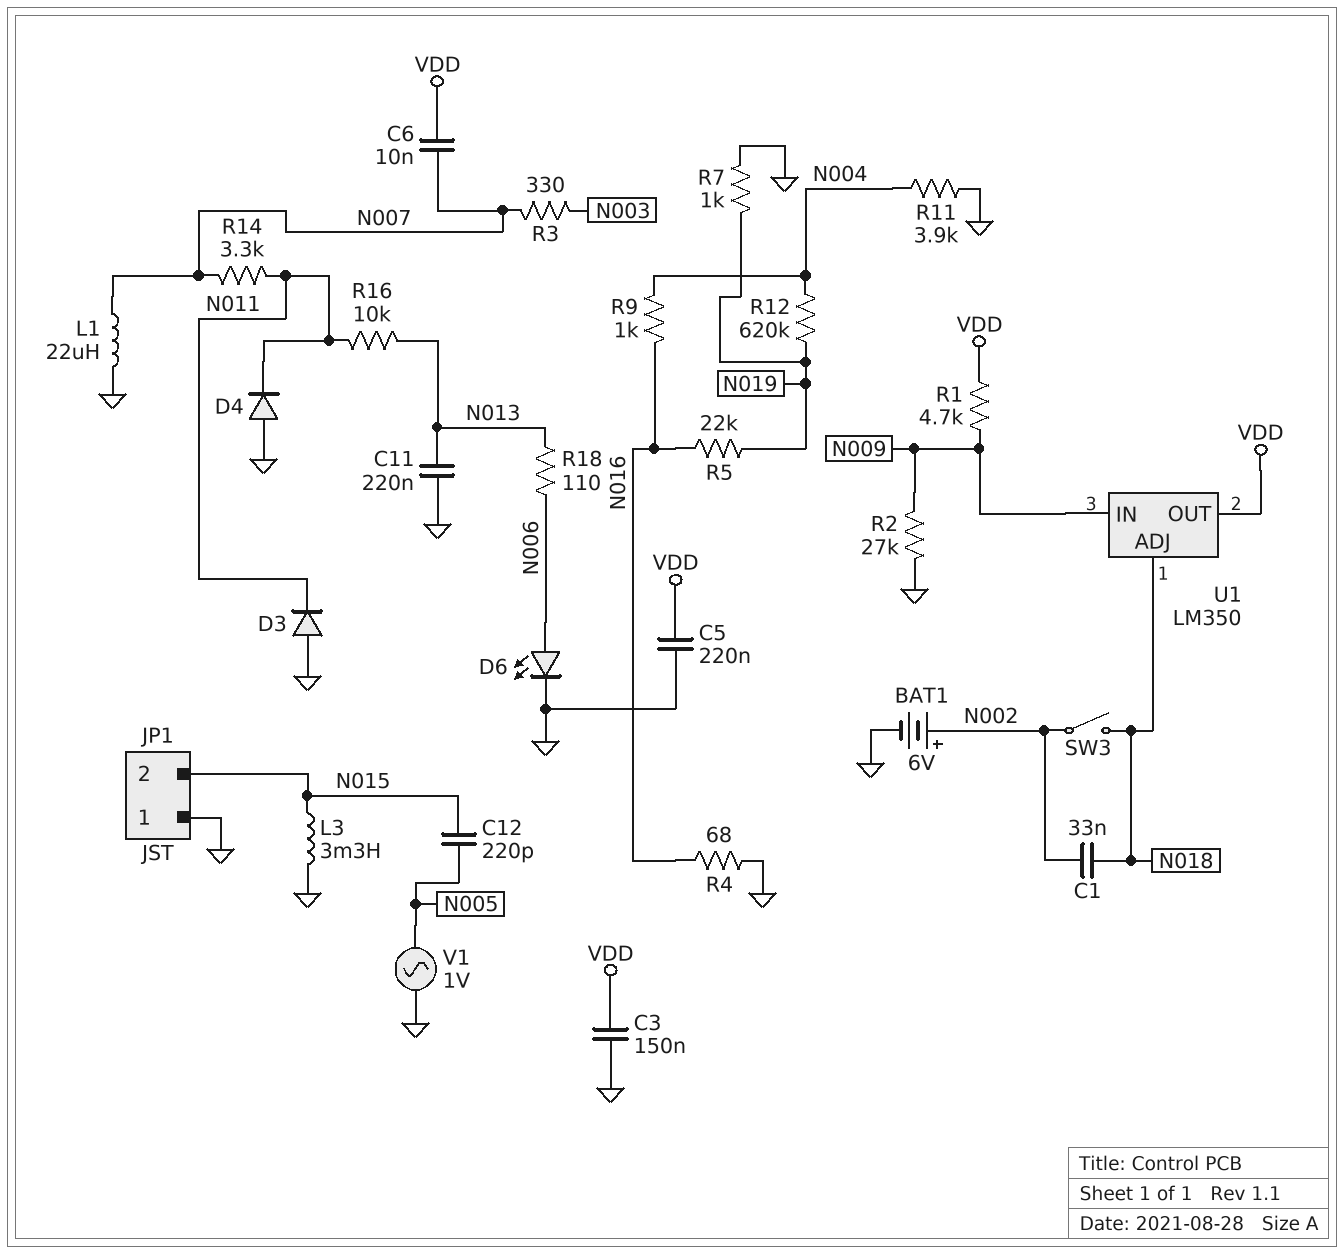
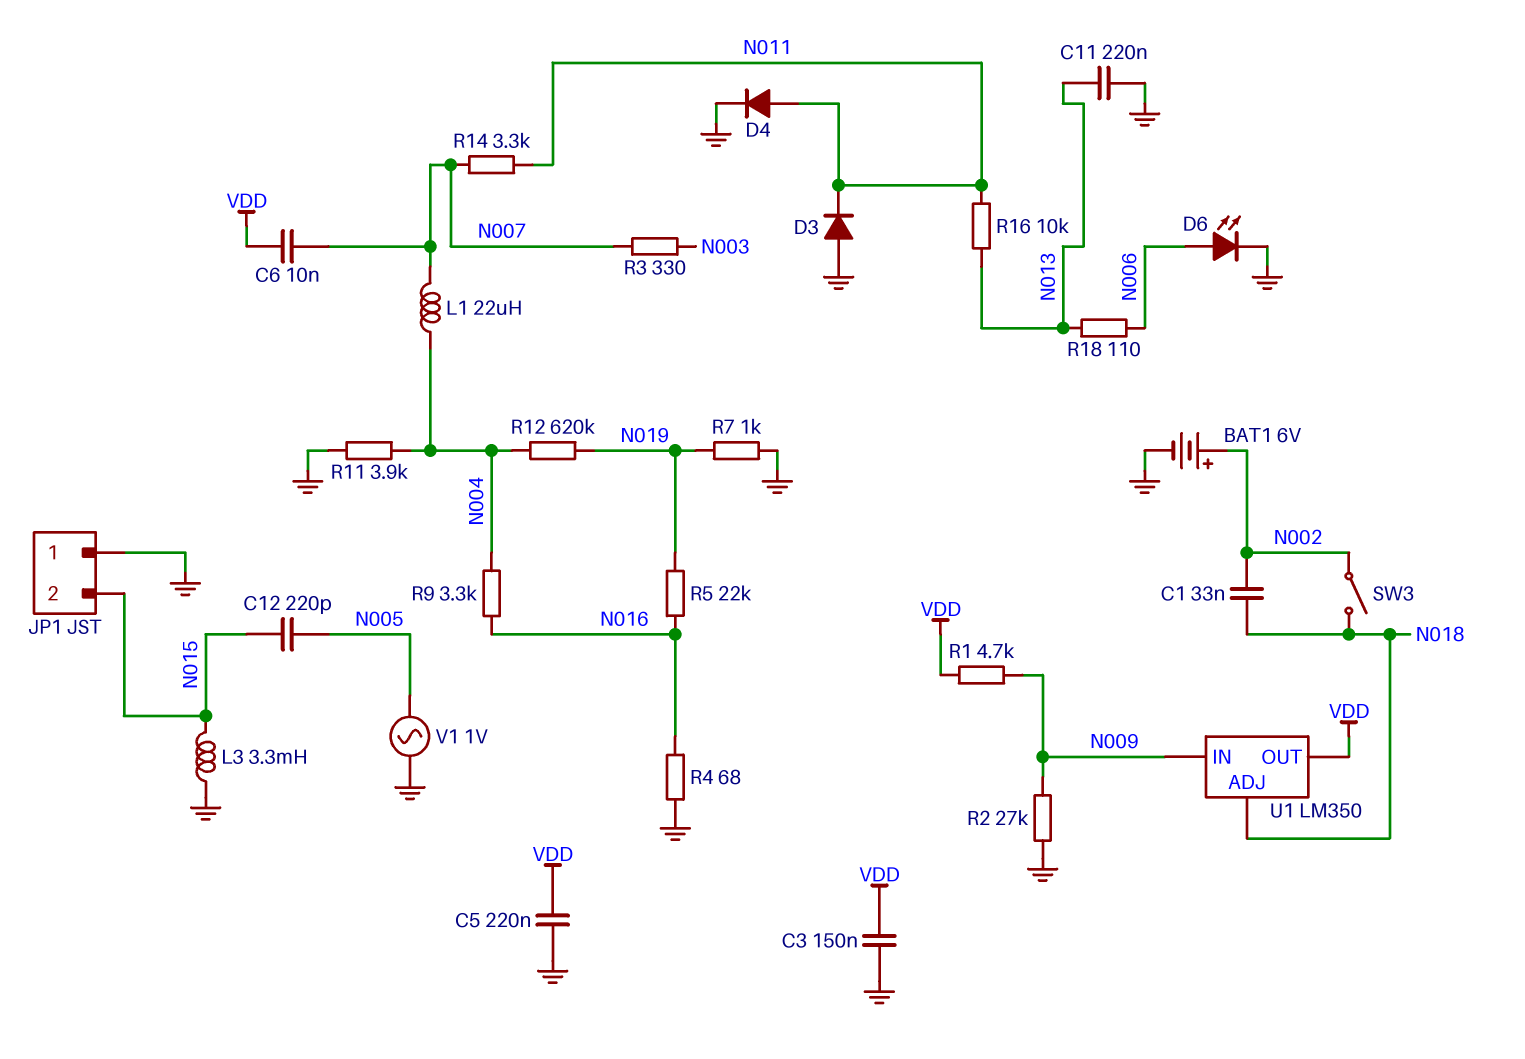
D4: diode (A GND, K N011) -> diode (A N011, K GND)
L1: 22uH (GND, N007) -> 22uH (N004, N007)
R9: 1k (N004, N016) -> 3.3k (N004, N016)

